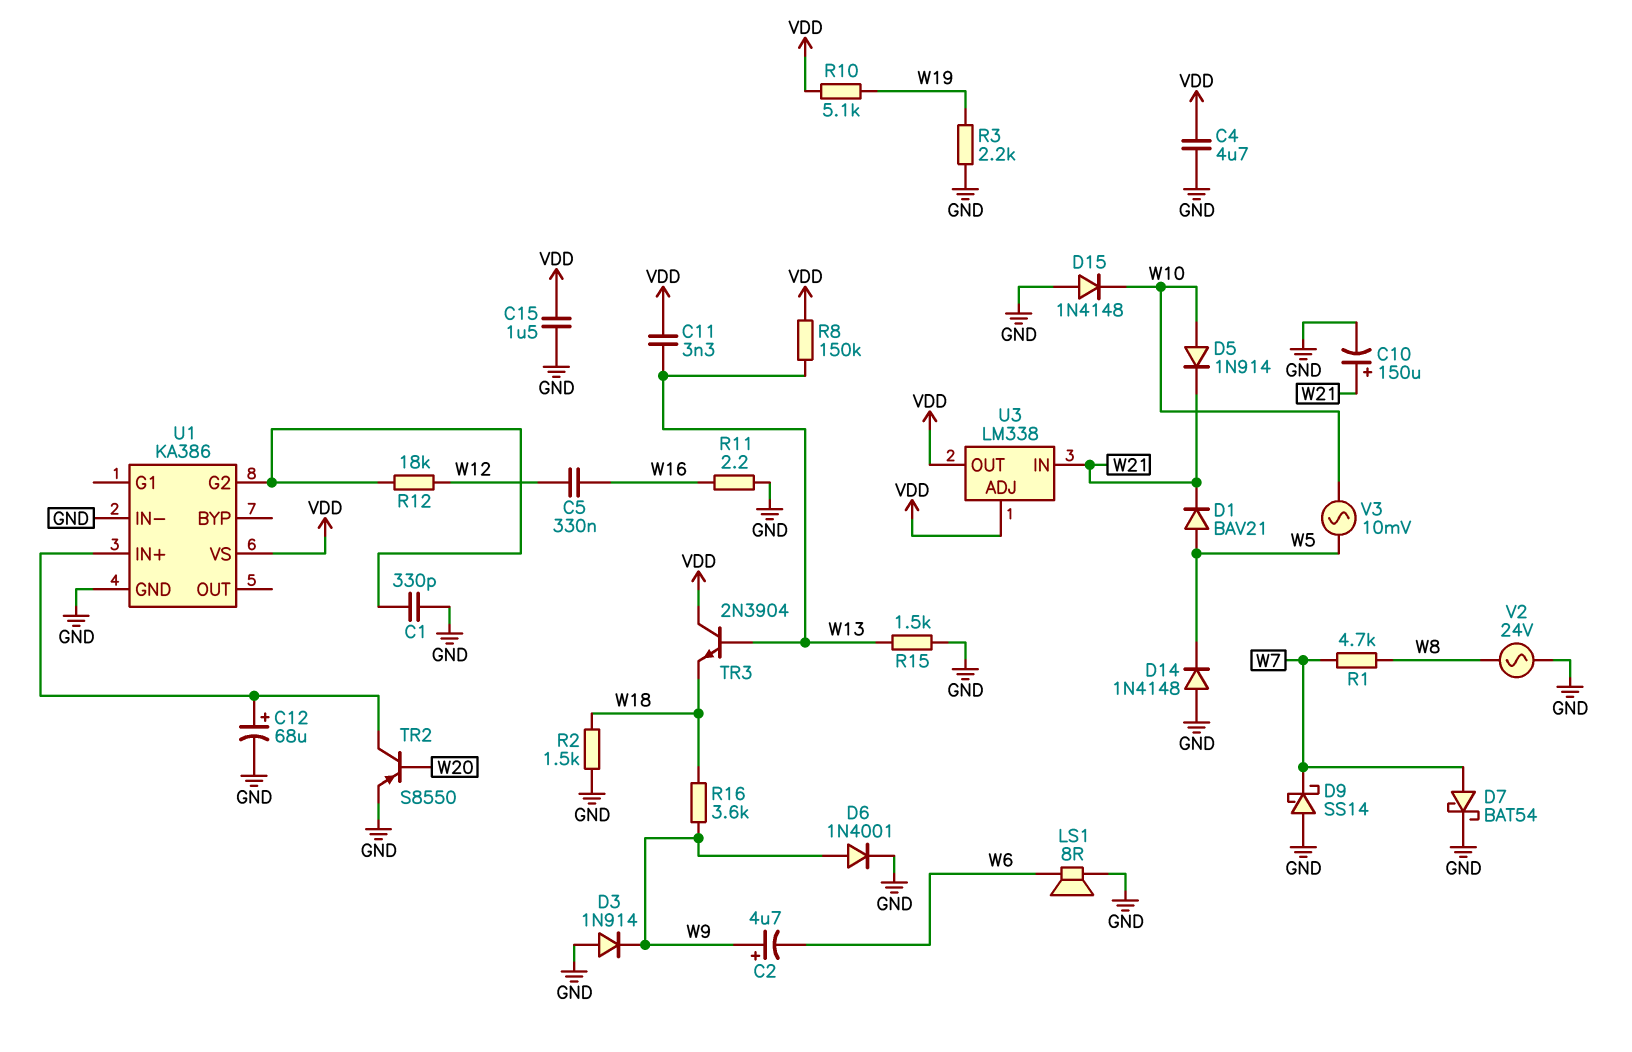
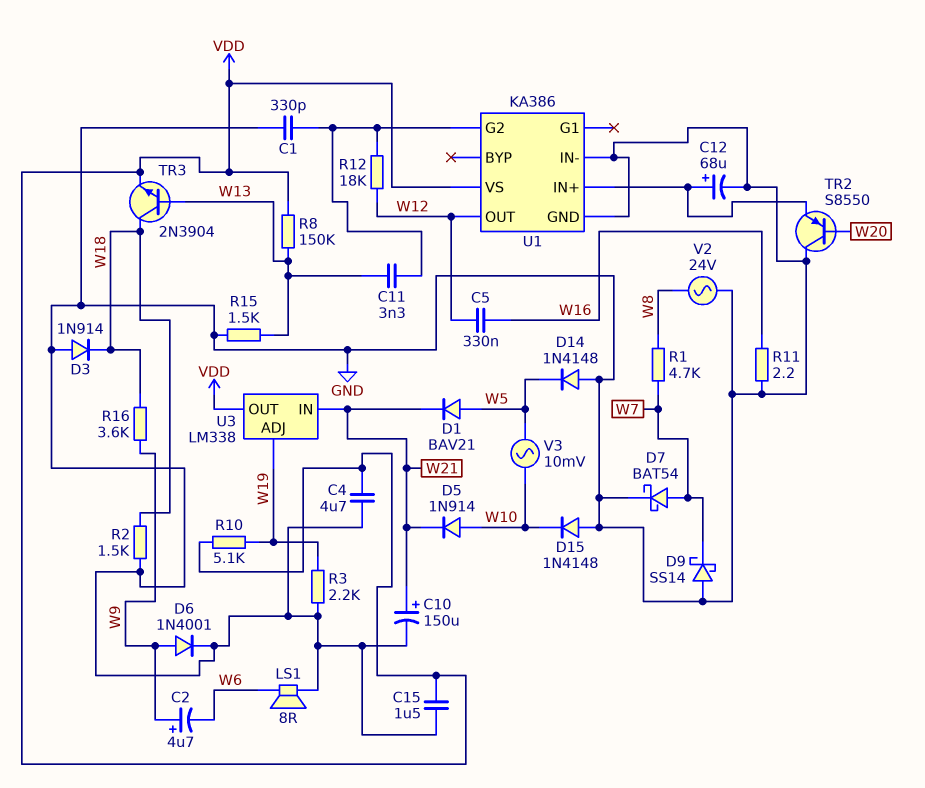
C11: 3.3nF (VDD, W13) -> 3.3nF (U1/G2, W13)
D3: diode 1N914 (A GND, K W9) -> diode 1N914 (A GND, K W18)
TR2: PNP S8550 (B W20, C U1/IN+, E GND) -> PNP S8550 (B W20, C GND, E U1/IN+)
TR3: NPN 2N3904 (B W13, C VDD, E W18) -> NPN 2N3904 (B W13, C W18, E VDD)
U1 pin OUT: none -> W12
U3 pin ADJ: VDD -> W19

